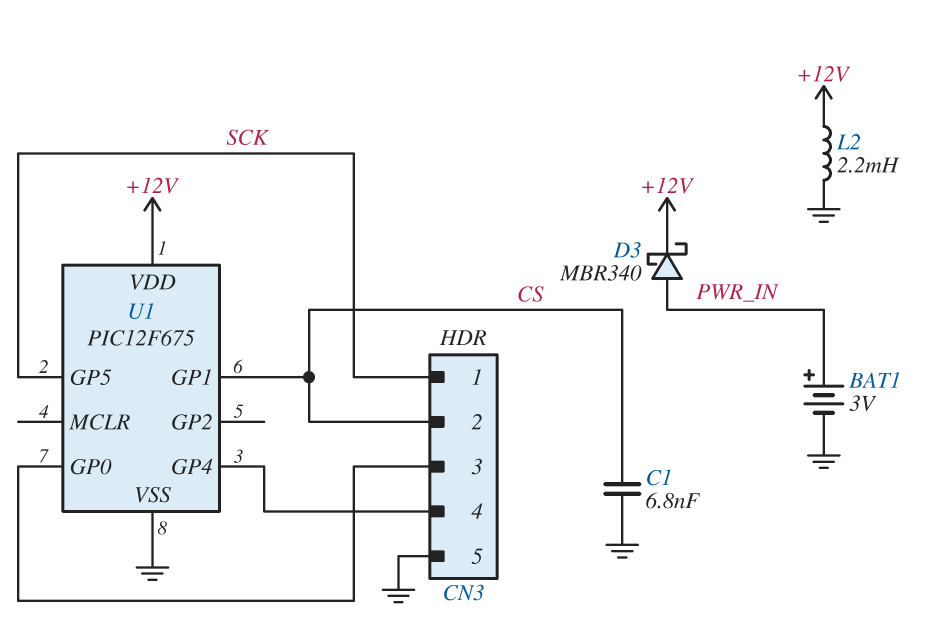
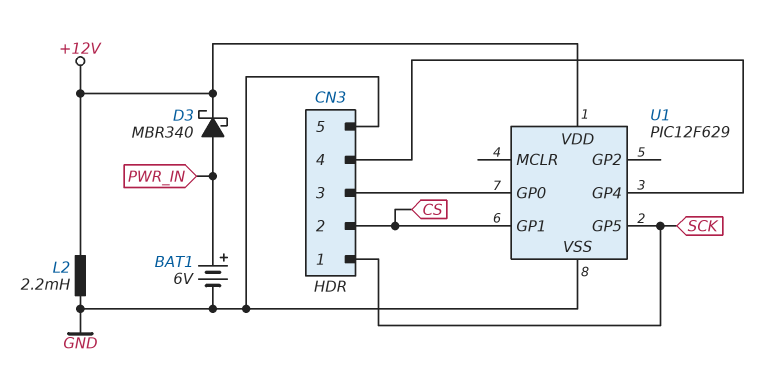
BAT1: 3V (plus PWR_IN, minus GND) -> 6V (plus PWR_IN, minus GND)
C1: 6.8nF (CS, GND) -> none
U1: PIC12F675 -> PIC12F629

